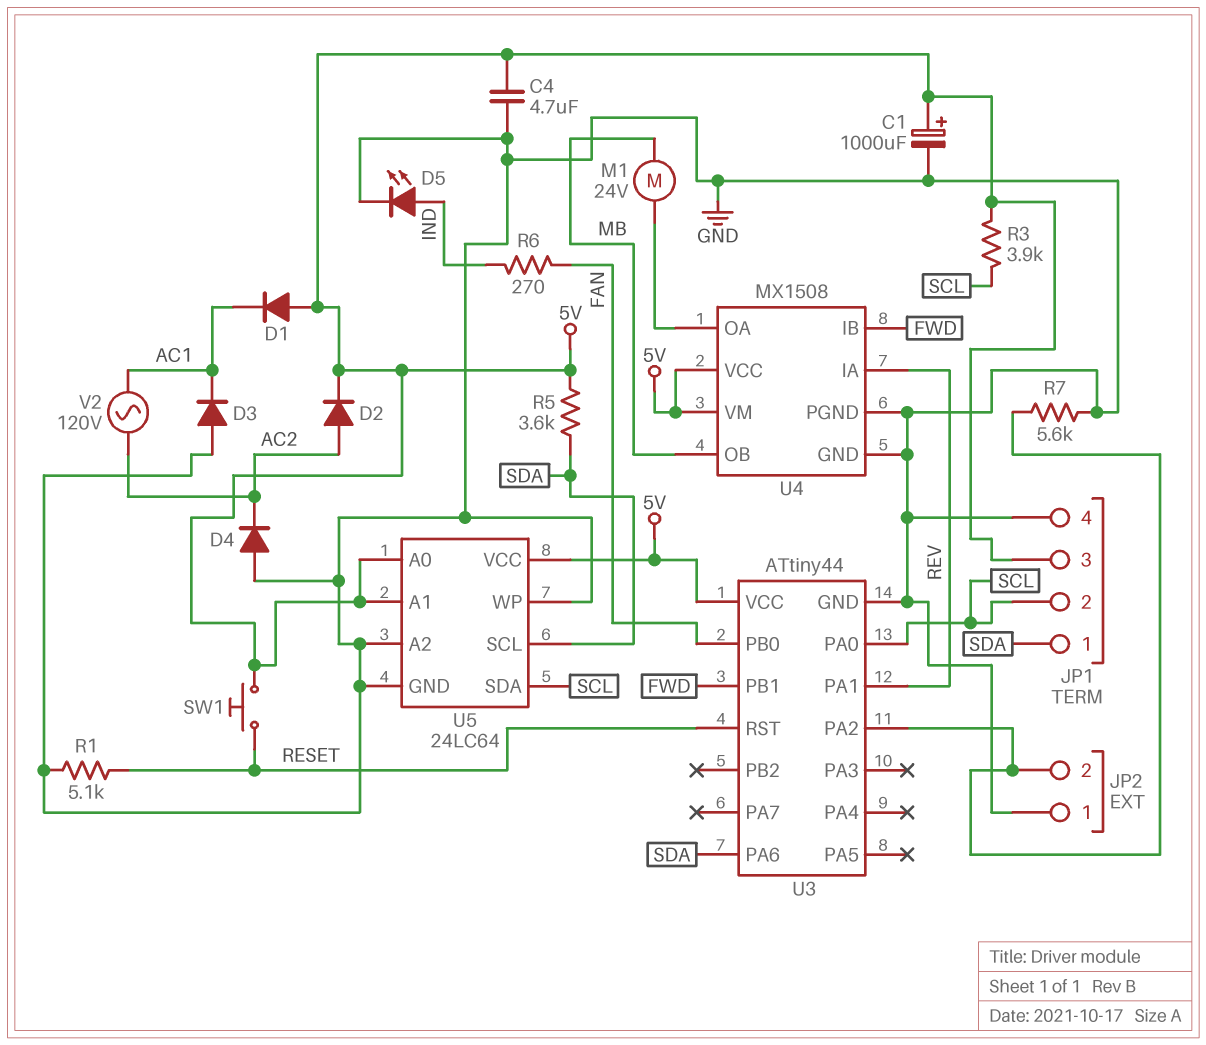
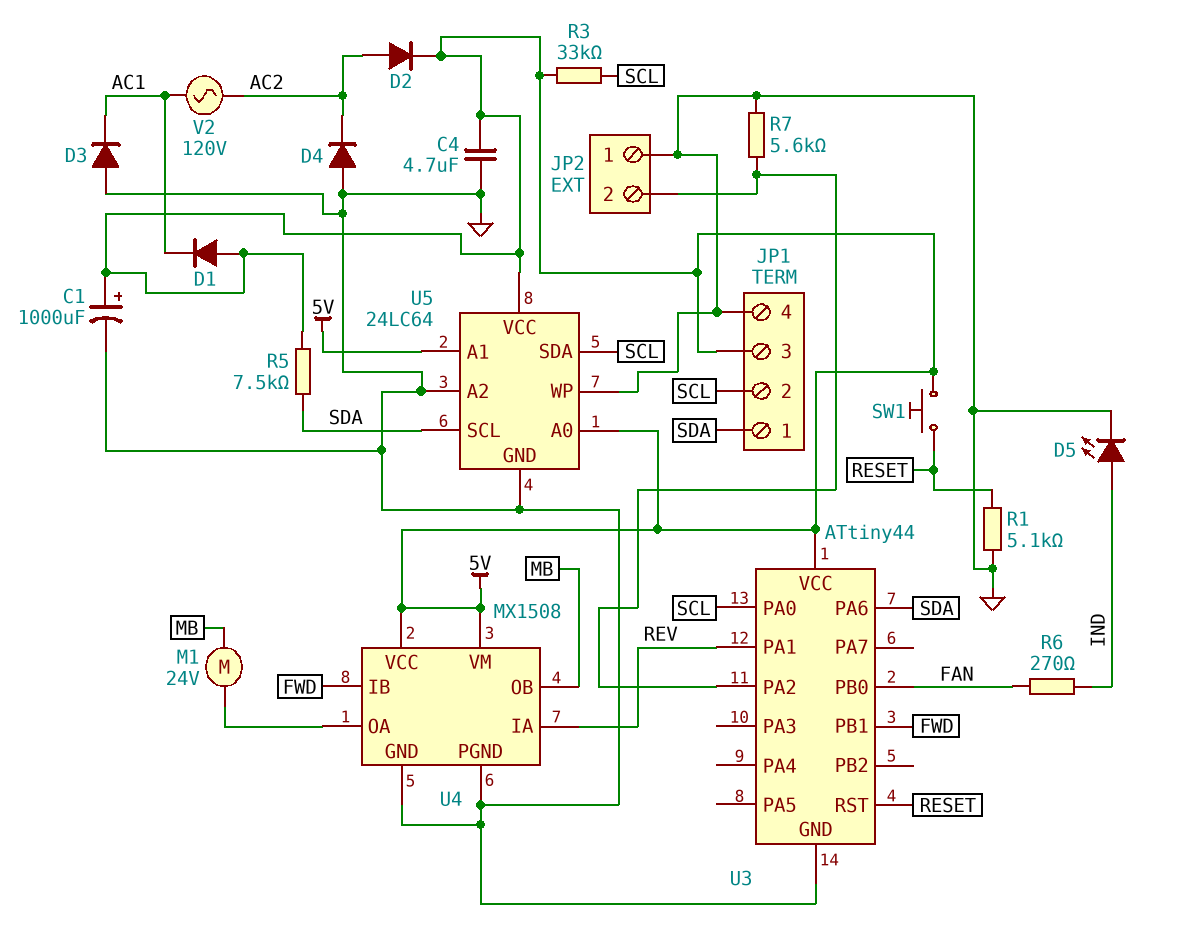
R3: 3.9k (5V, SCL) -> 33k (5V, SCL)
R5: 3.6k (5V, SDA) -> 7.5k (5V, SDA)

